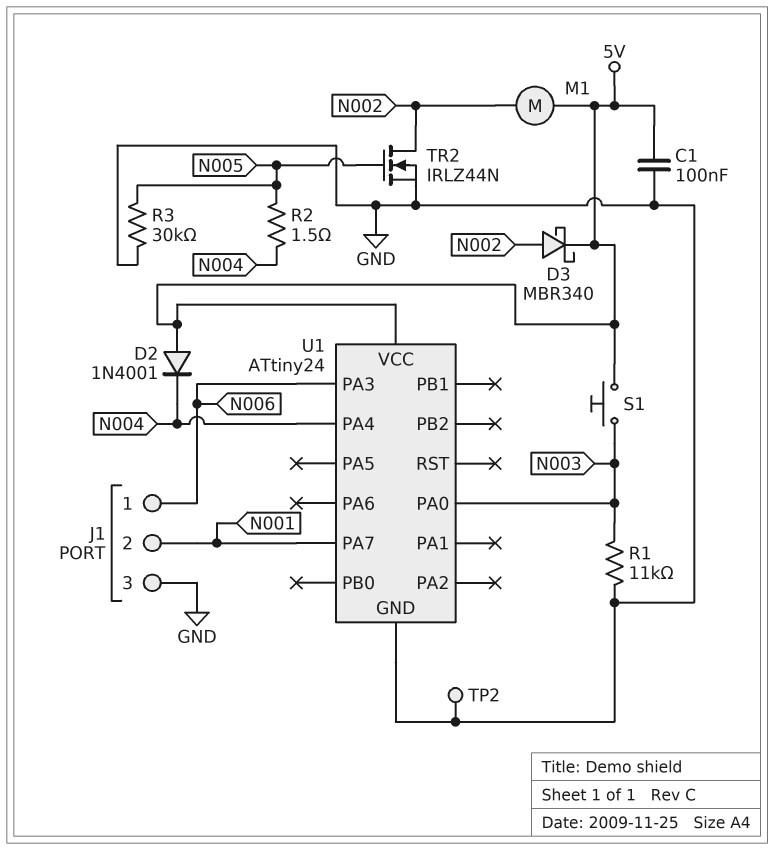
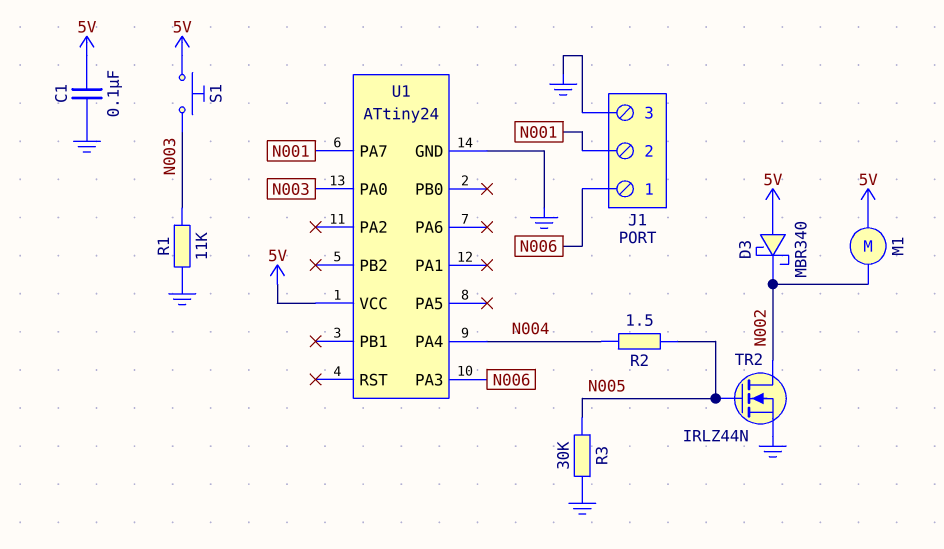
D2: diode 1N4001 (A 5V, K N004) -> none
D3: schottky MBR340 (A N002, K 5V) -> schottky MBR340 (A 5V, K N002)
TP2: test point (GND) -> none

